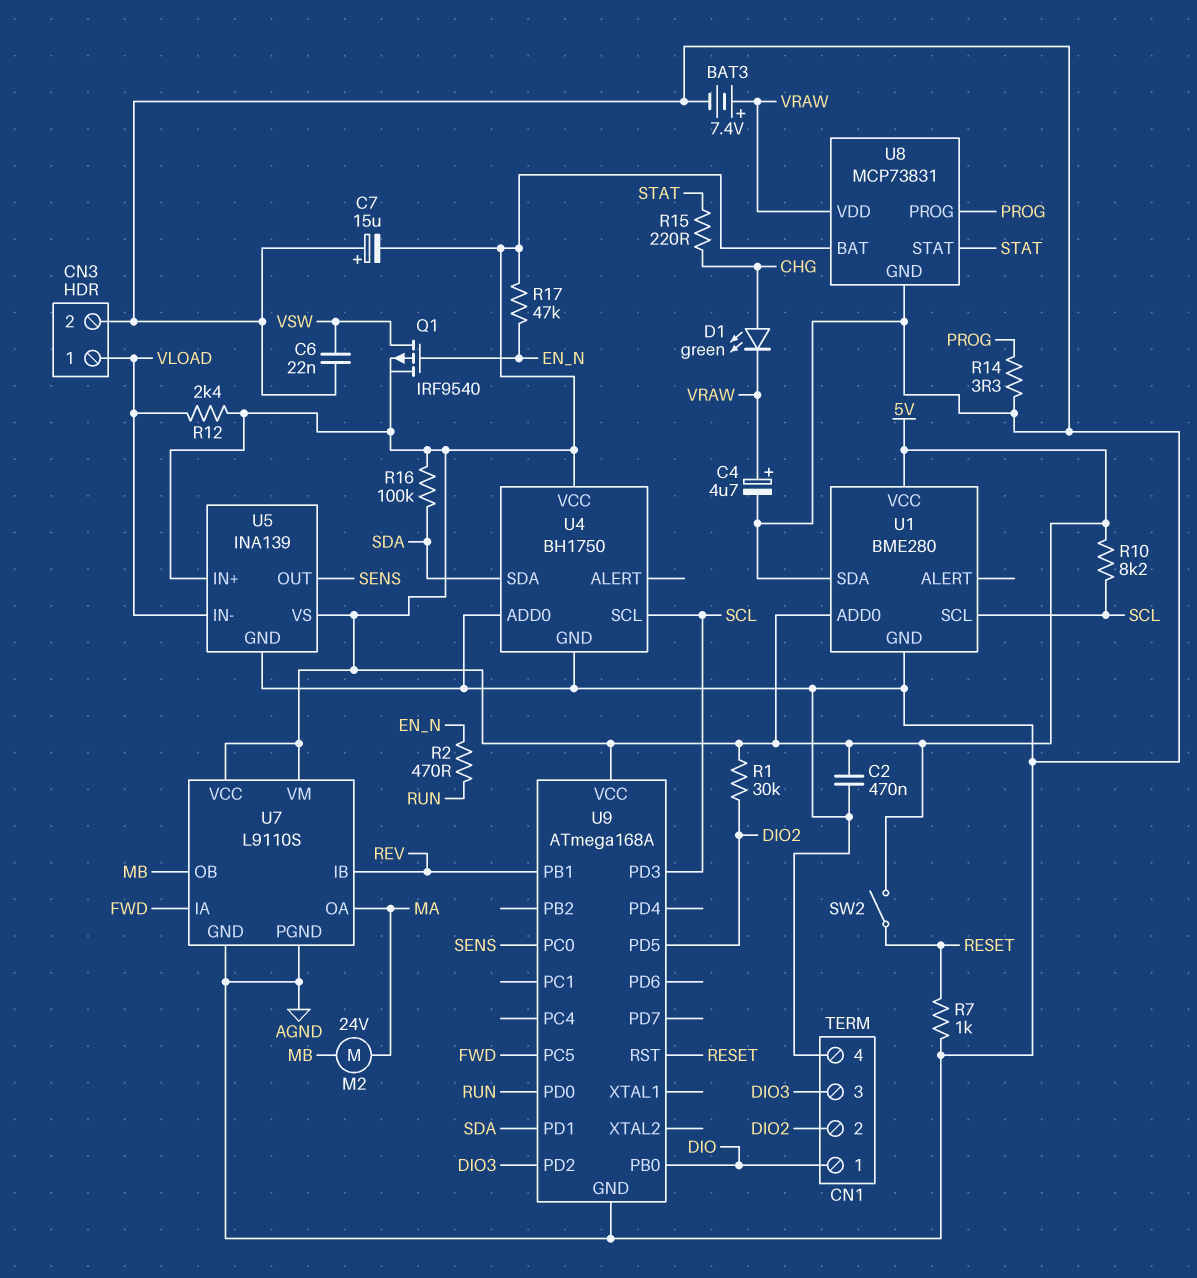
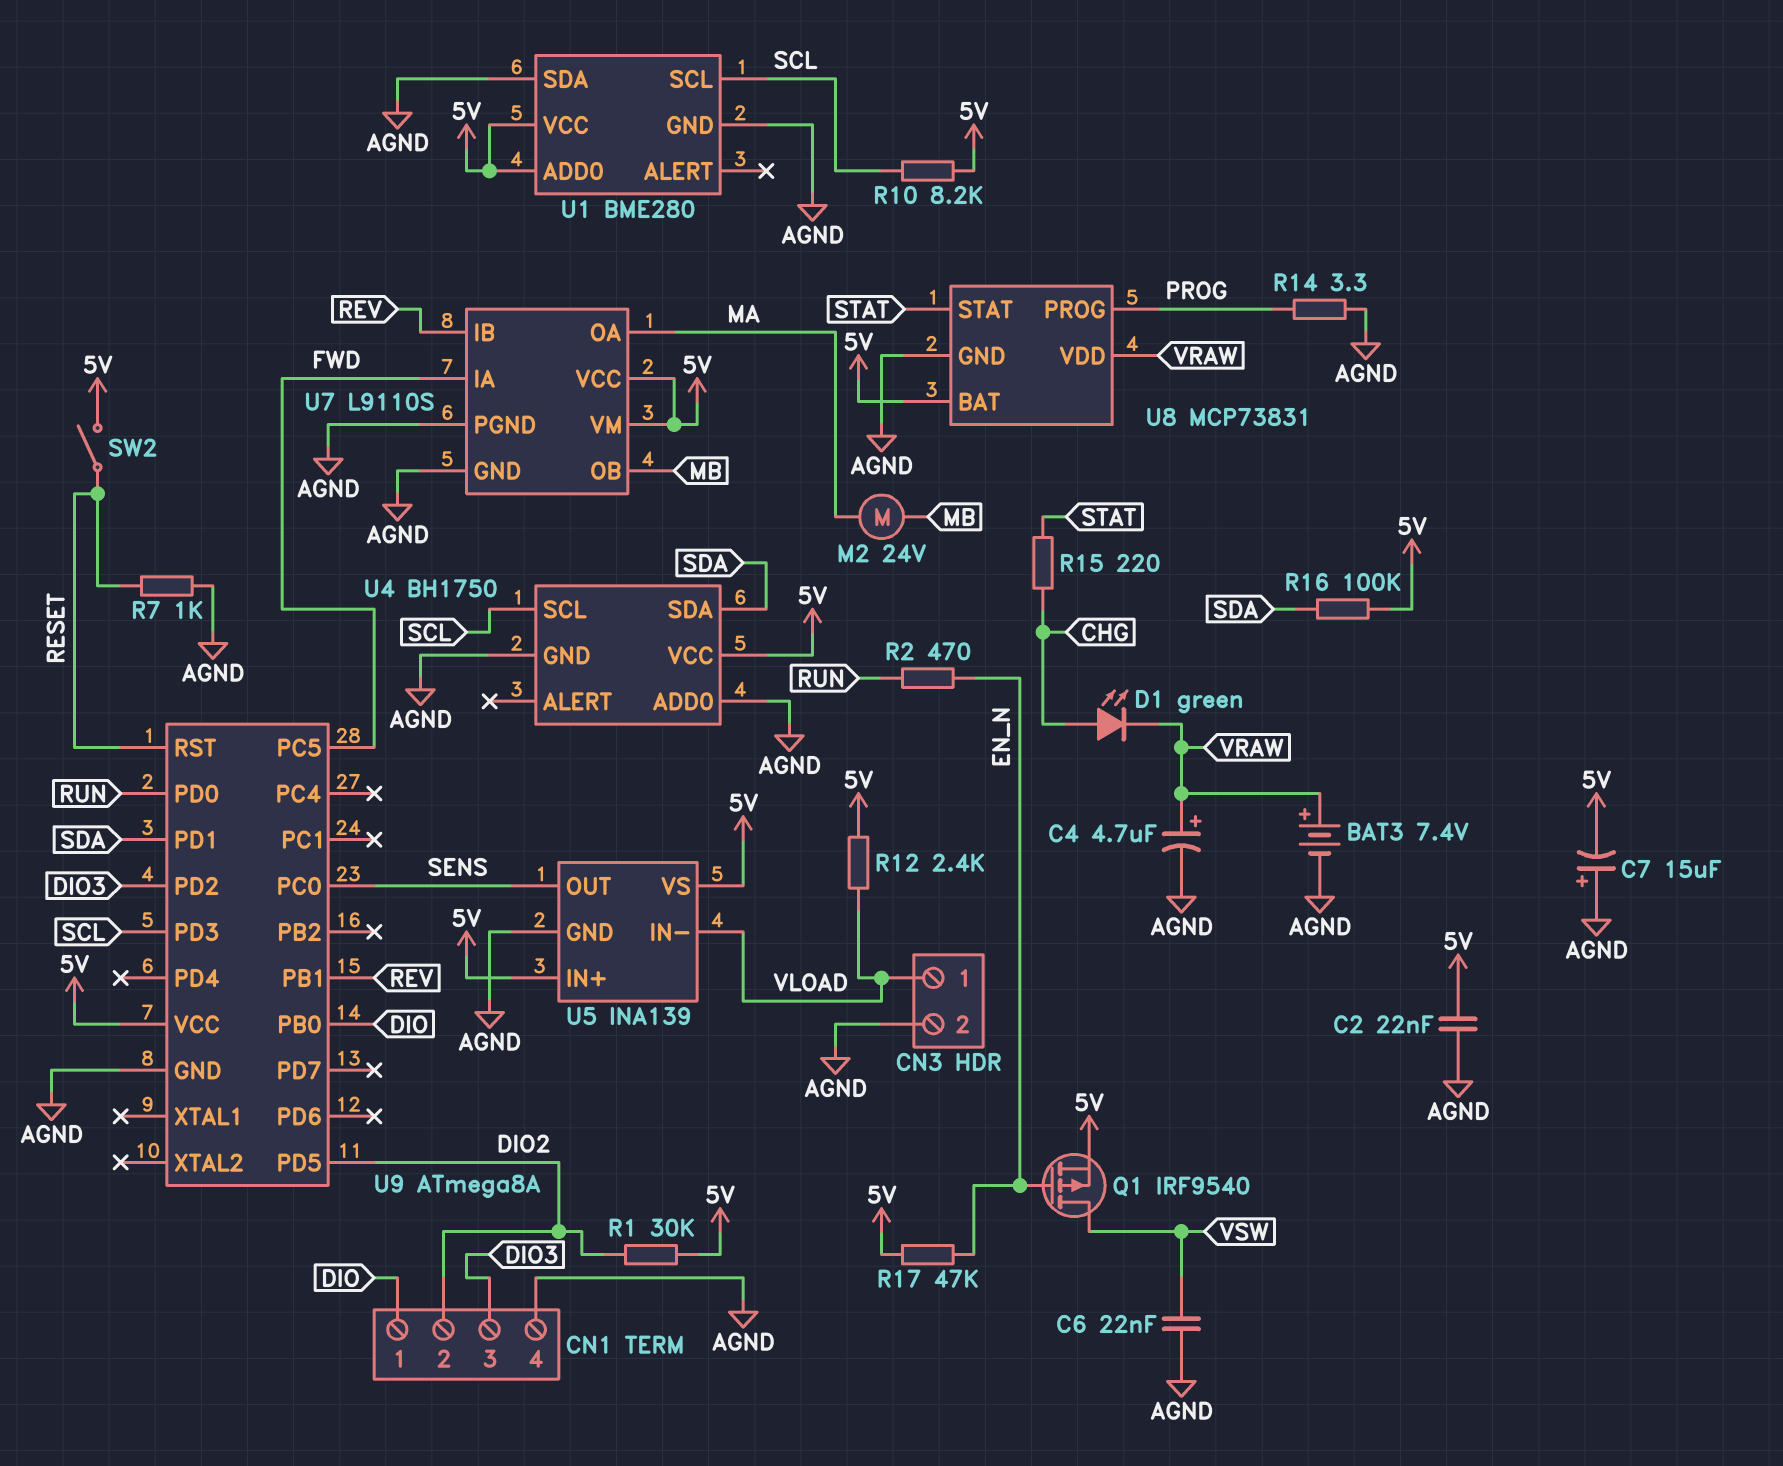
C2: 470nF (5V, AGND) -> 22nF (5V, AGND)
U9: ATmega168A -> ATmega8A

